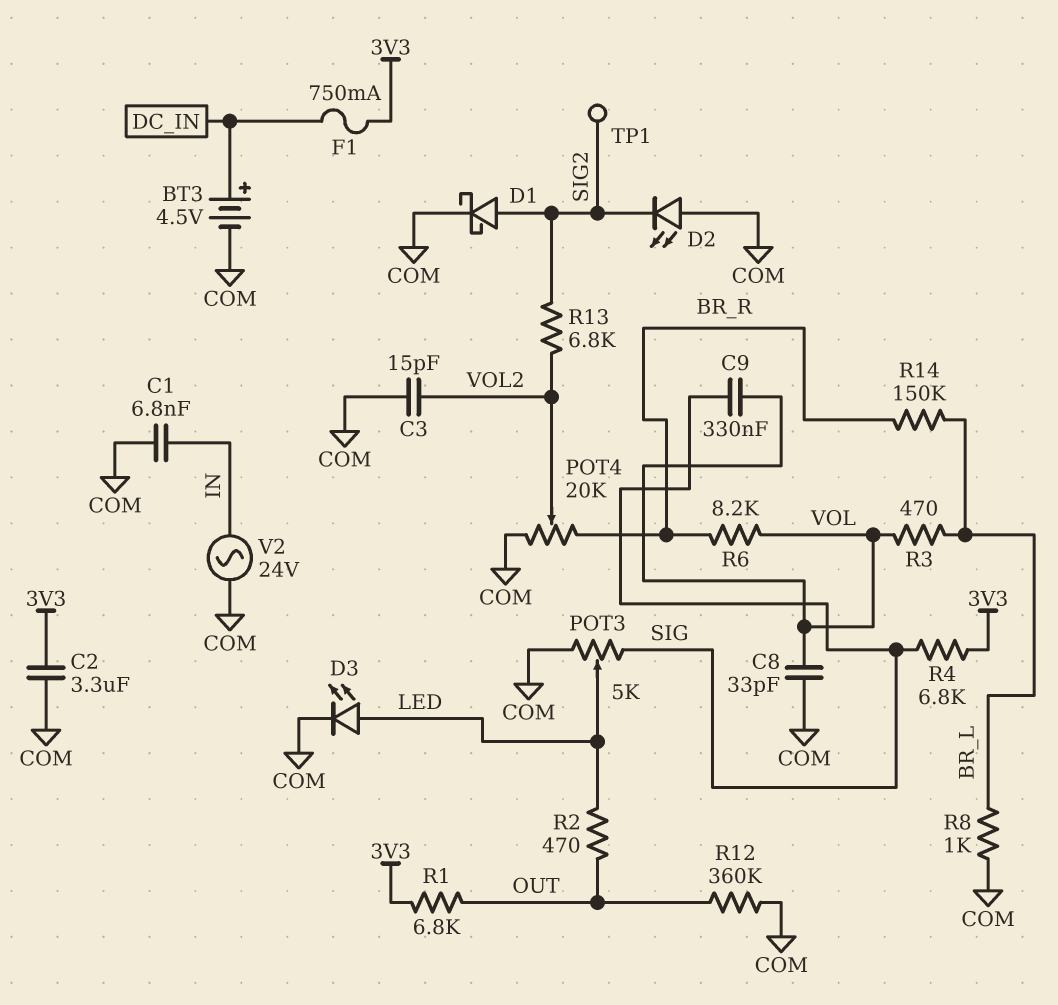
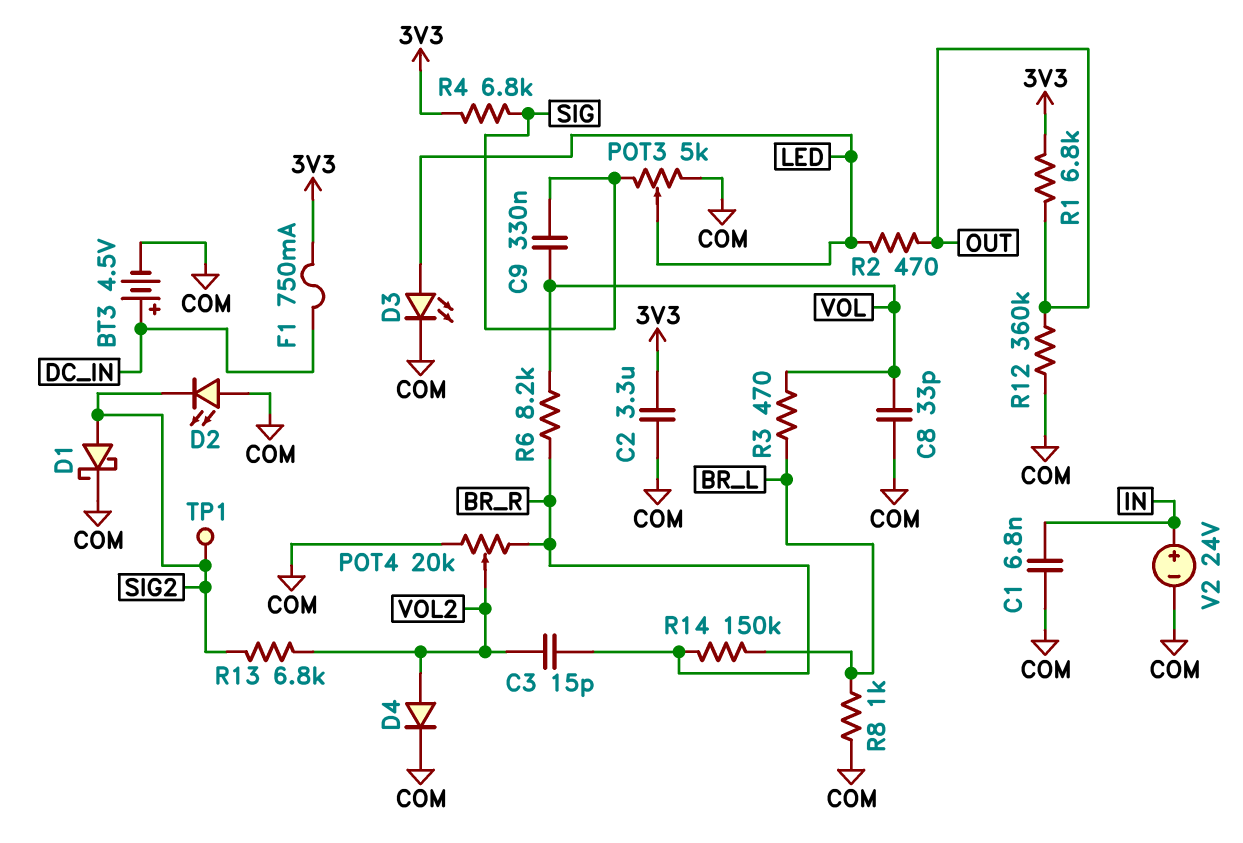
C3: 15pF (COM, VOL2) -> 15pF (BR_R, VOL2)
D4: none -> diode (A VOL2, K COM)
V2: AC 24V (COM, IN) -> 24V (plus IN, minus COM)

